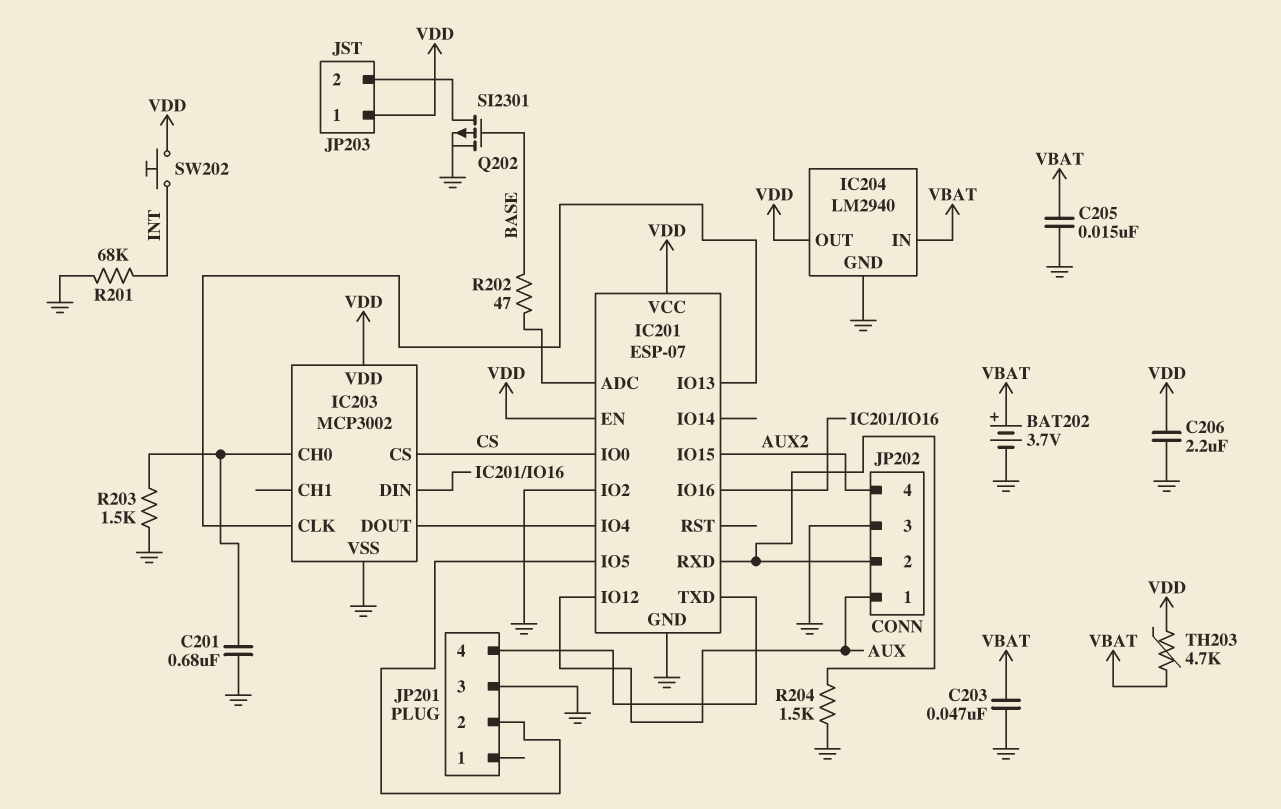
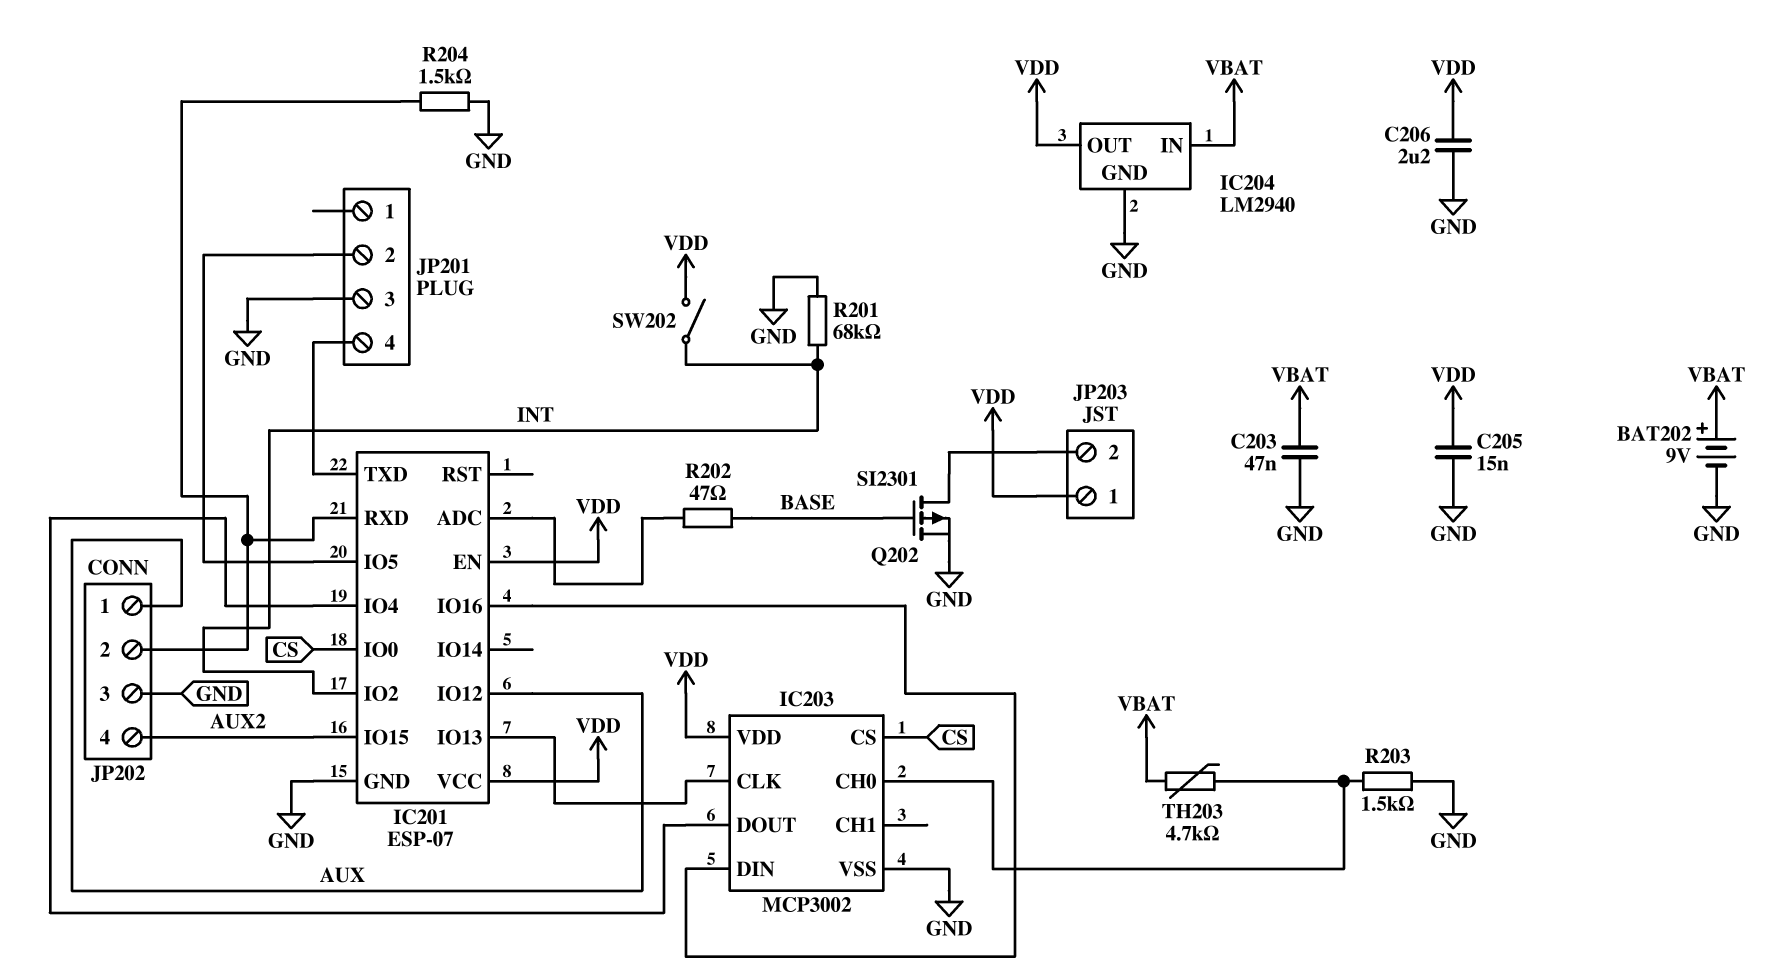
BAT202: 3.7V (plus VBAT, minus GND) -> 9V (plus VBAT, minus GND)
C201: 680nF (GND, IC203/CH0) -> none
C205: 15nF (GND, VBAT) -> 15nF (GND, VDD)
IC201 pin IO2: GND -> INT
SW202: button (INT, VDD) -> switch (INT, VDD)
TH203: 4.7k (VBAT, VDD) -> 4.7k (IC203/CH0, VBAT)

